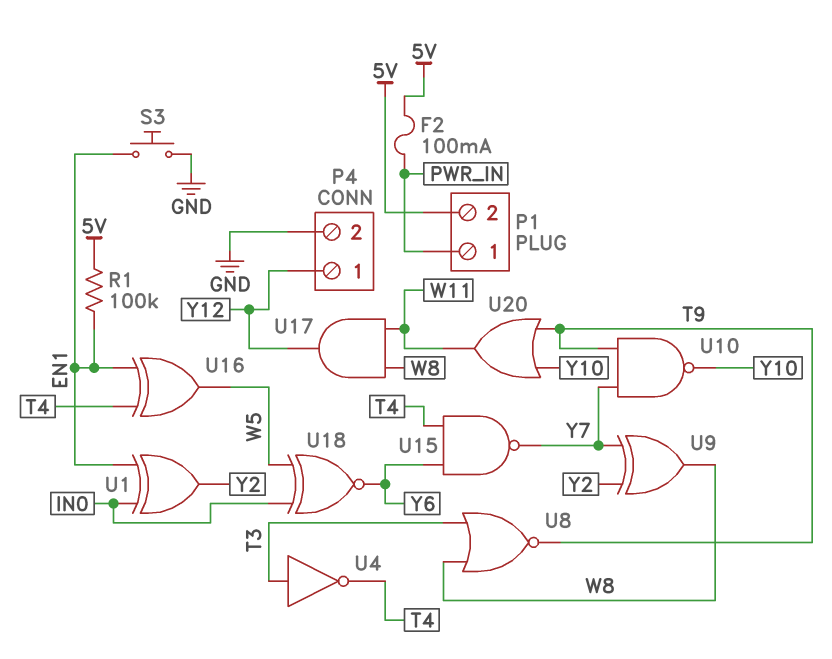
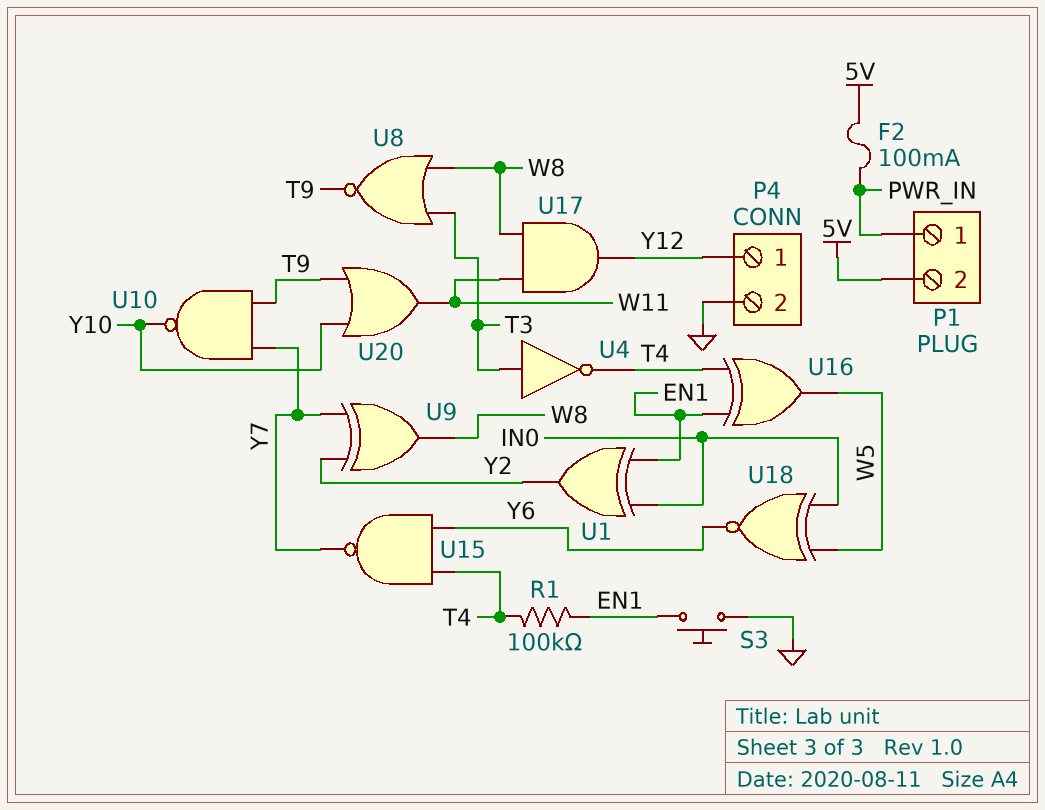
R1: 100k (5V, EN1) -> 100k (EN1, T4)

